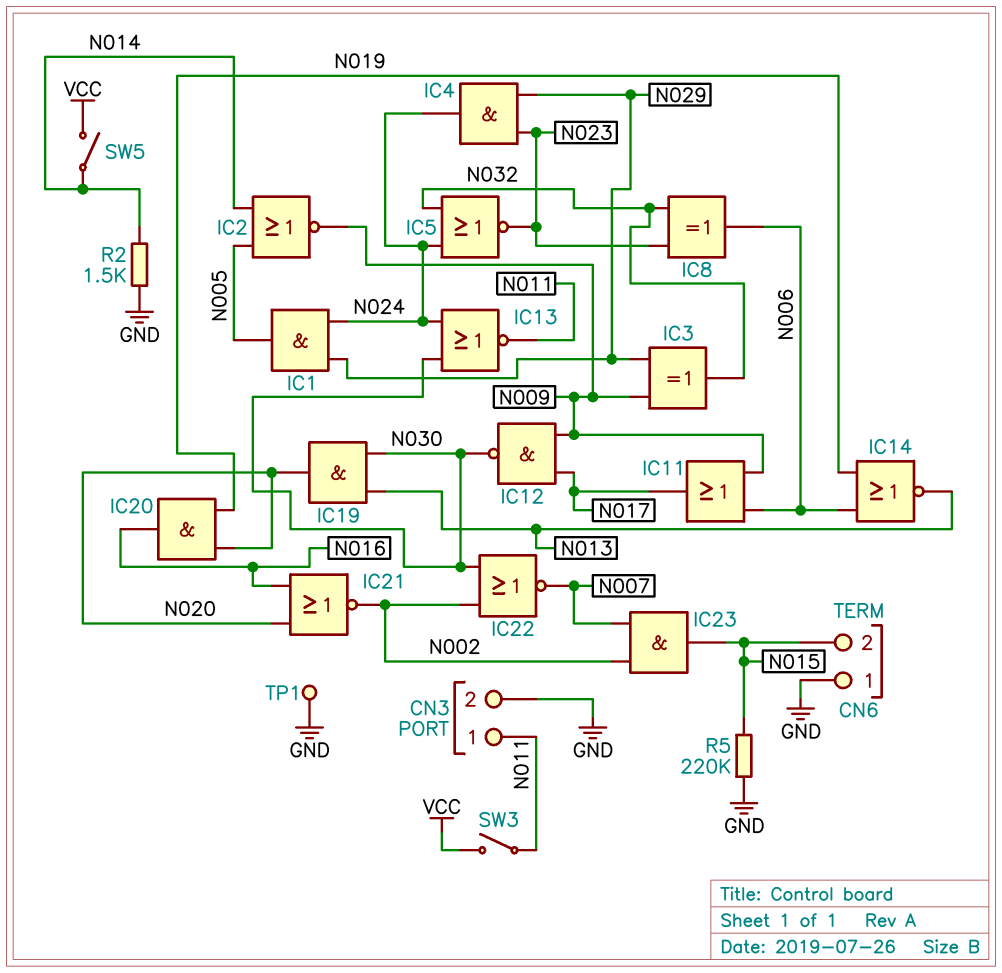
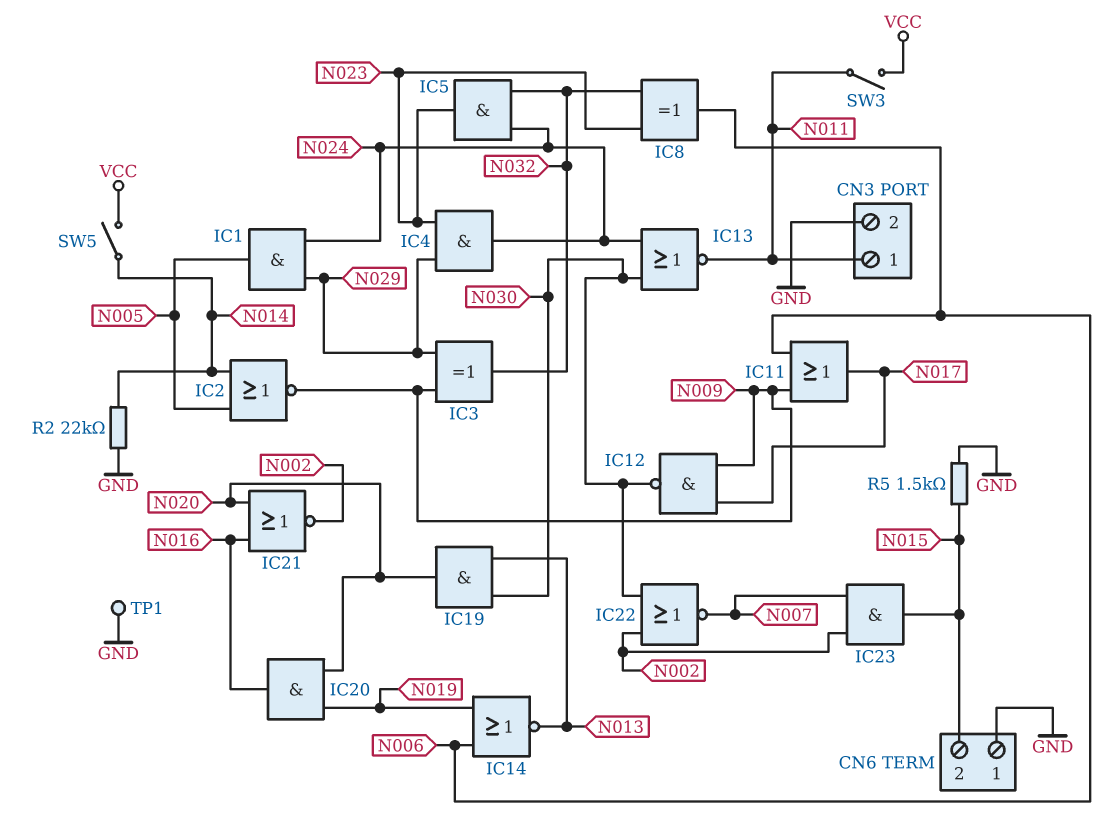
IC5: NOR (in N024, in N032, out N023) -> AND (in N024, in N032, out N023)
R2: 1.5k (GND, N014) -> 22k (GND, N014)
R5: 220k (GND, N015) -> 1.5k (GND, N015)

